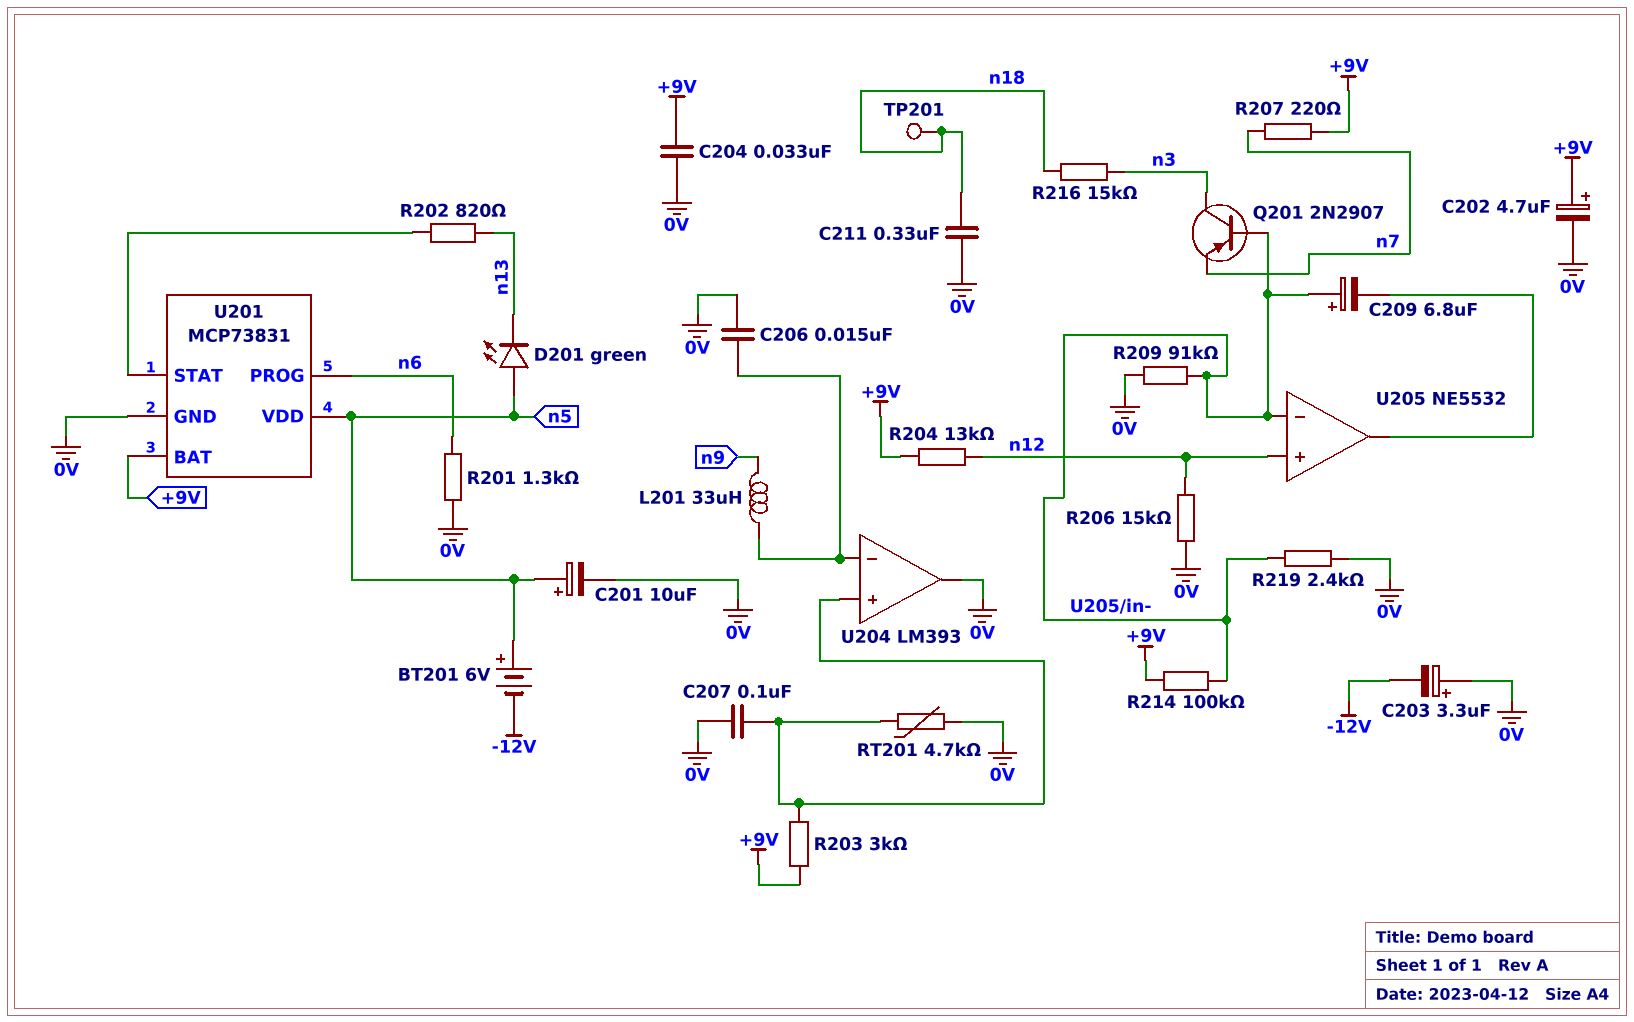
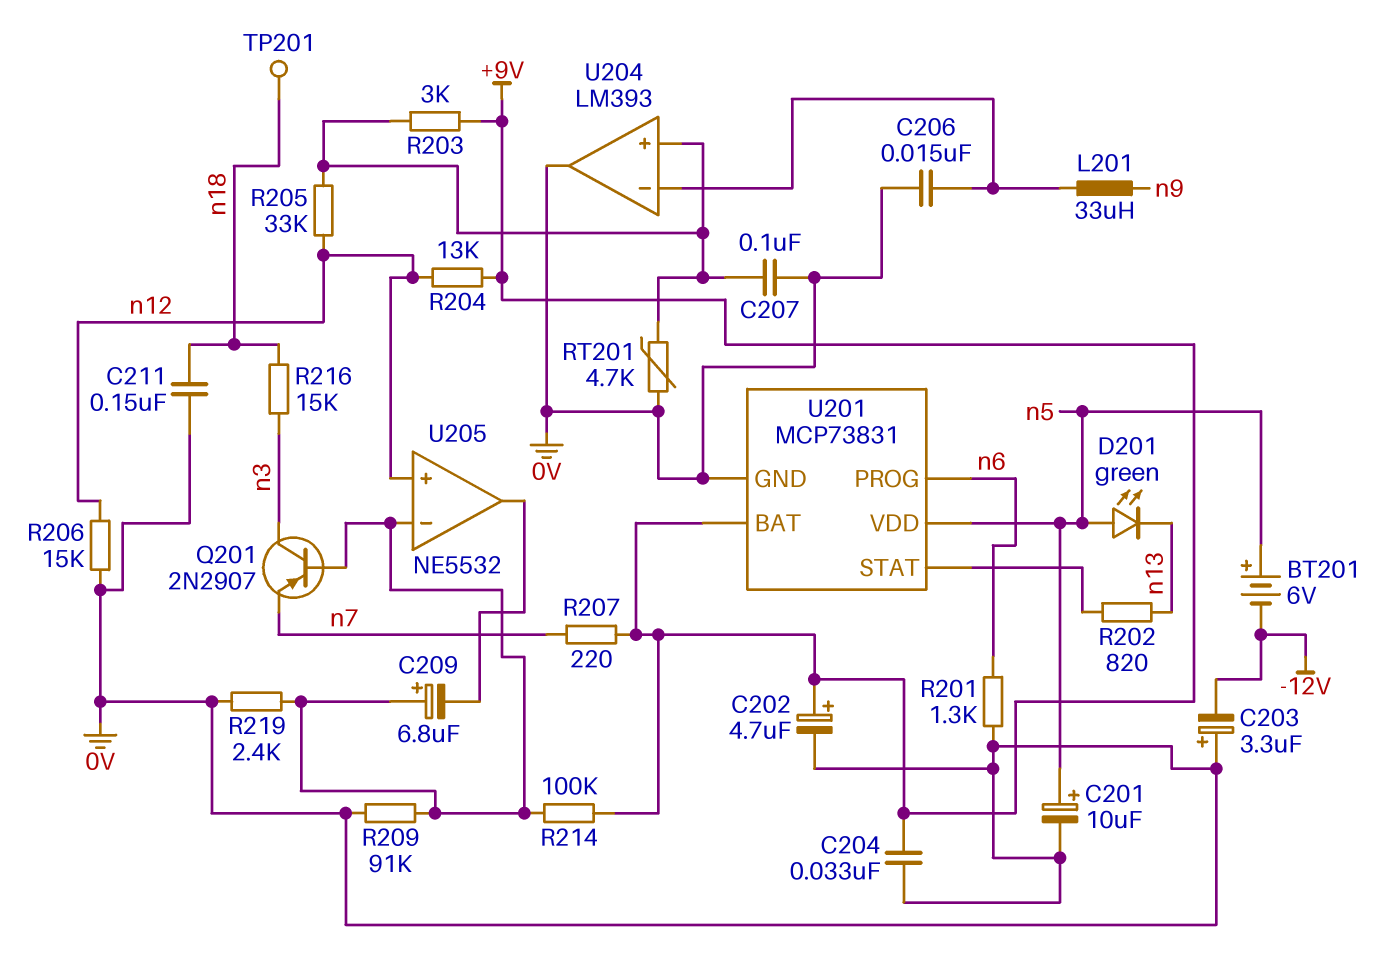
C211: 330nF (0V, n18) -> 150nF (0V, n18)
R205: none -> 33k (U204/in+, n12)

